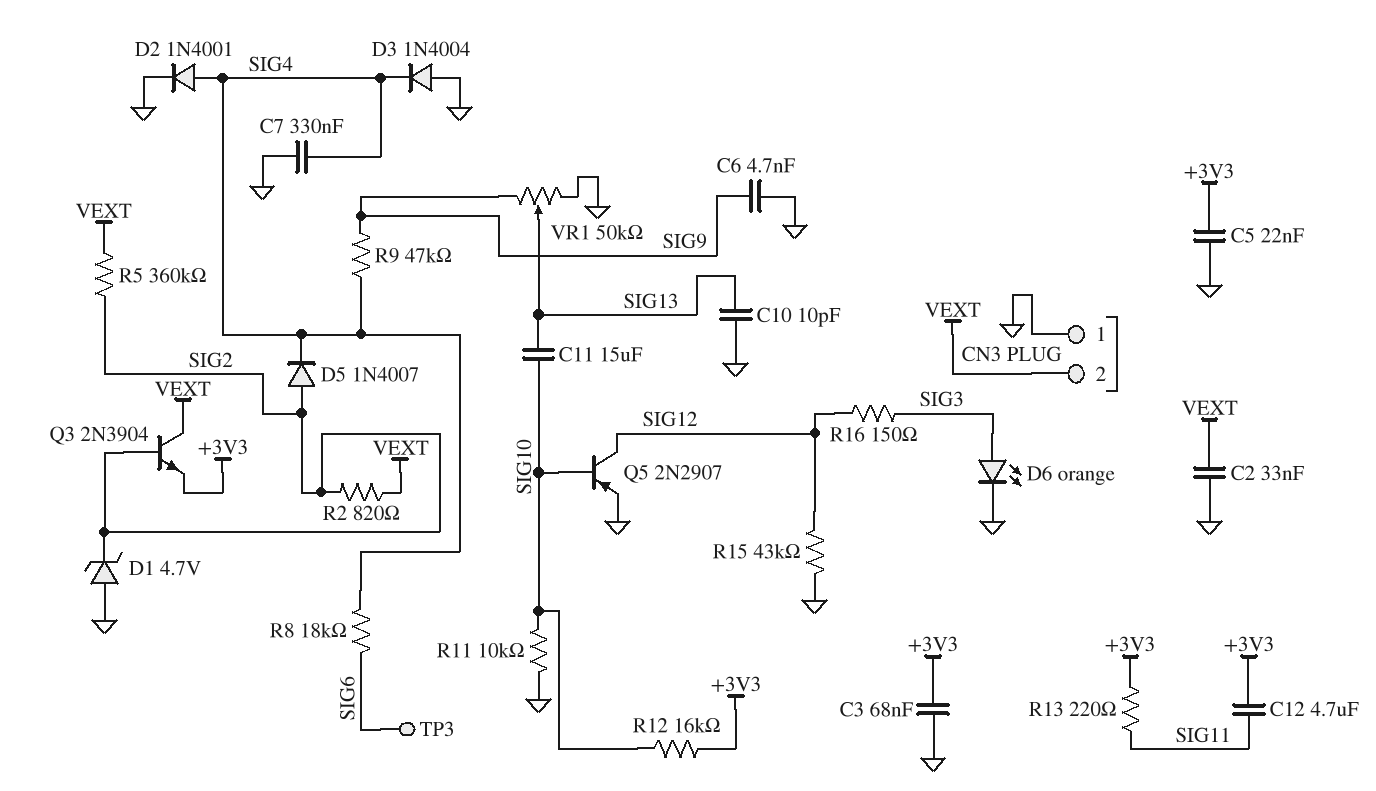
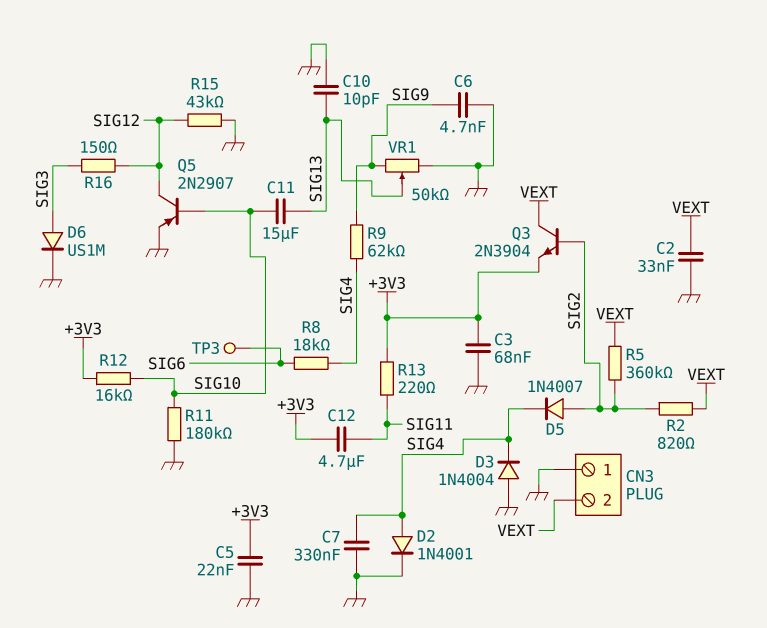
D1: zener 4.7V (A GND, K SIG2) -> none
D6: LED orange (A SIG3, K GND) -> diode US1M (A SIG3, K GND)
R9: 47k (SIG4, SIG9) -> 62k (SIG4, SIG9)
R11: 10k (GND, SIG10) -> 180k (GND, SIG10)

